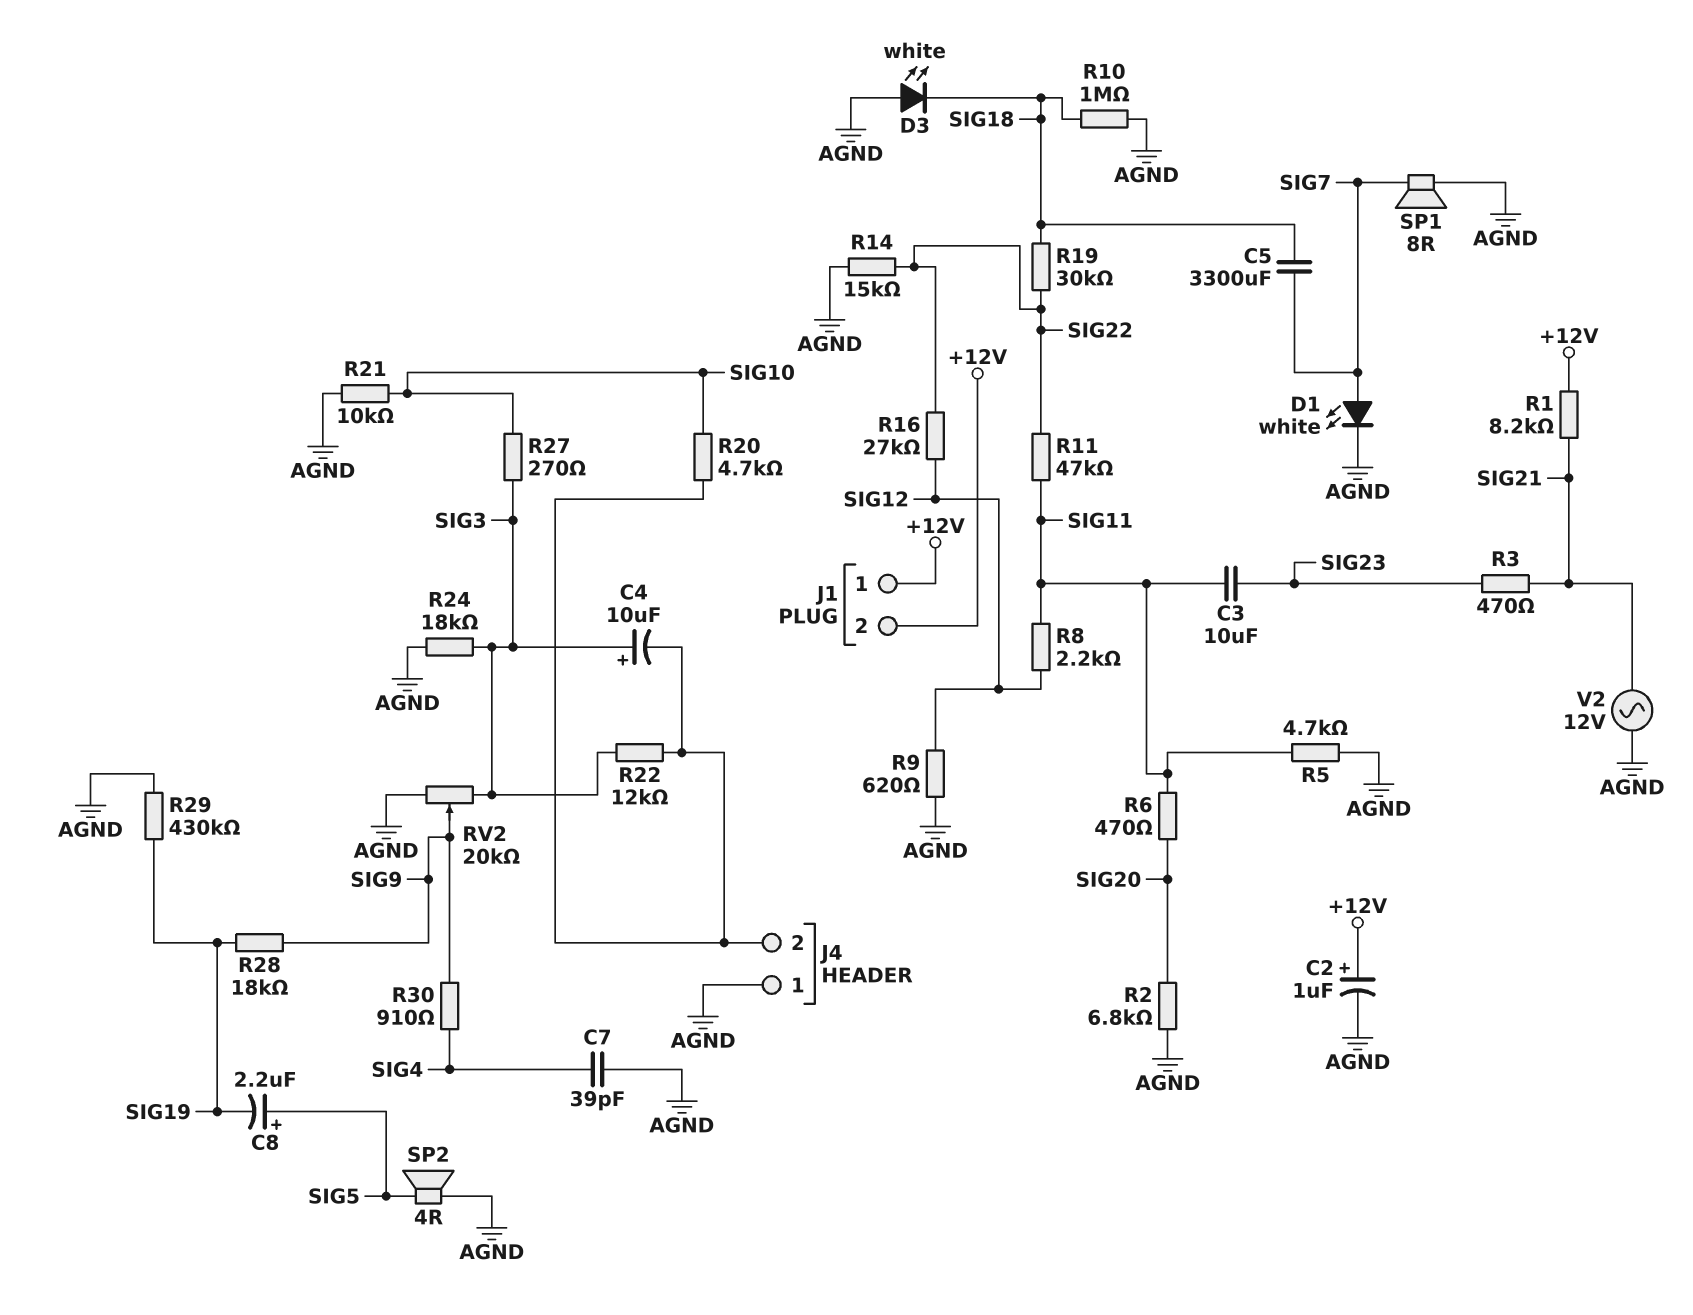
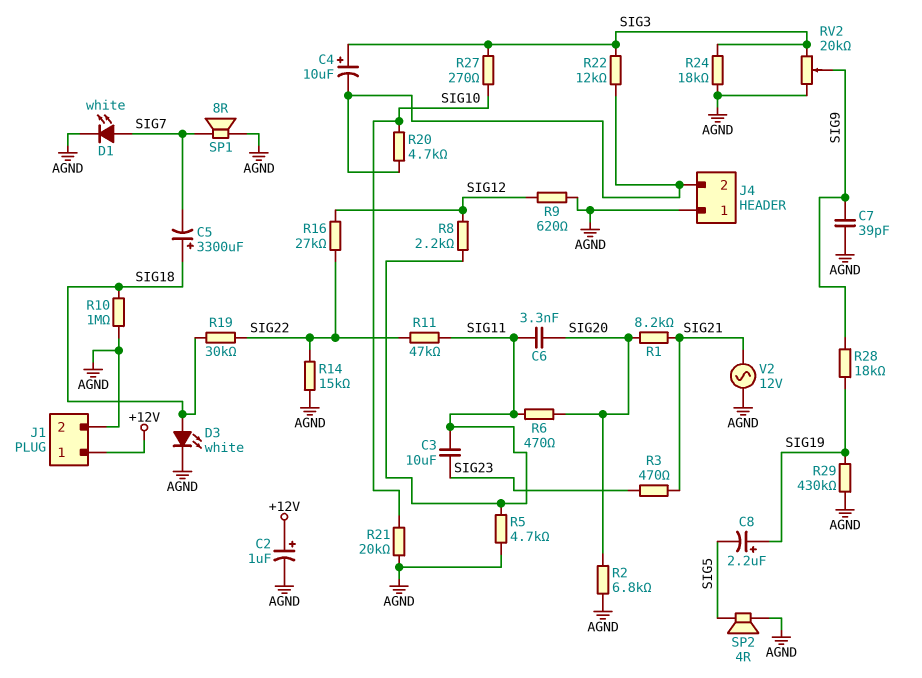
C5: 3300uF (SIG7, SIG18) -> 3300uF (plus SIG18, minus SIG7)
C6: none -> 3.3nF (SIG11, SIG20)
C7: 39pF (AGND, SIG4) -> 39pF (AGND, SIG9)
C8: 2.2uF (plus SIG5, minus SIG19) -> 2.2uF (plus SIG19, minus SIG5)
D3: LED white (A AGND, K SIG18) -> LED white (A SIG18, K AGND)
J1 pin 2: +12V -> AGND
R1: 8.2k (+12V, SIG21) -> 8.2k (SIG20, SIG21)
R21: 10k (AGND, SIG10) -> 20k (AGND, SIG10)
R30: 910 (SIG4, SIG9) -> none

